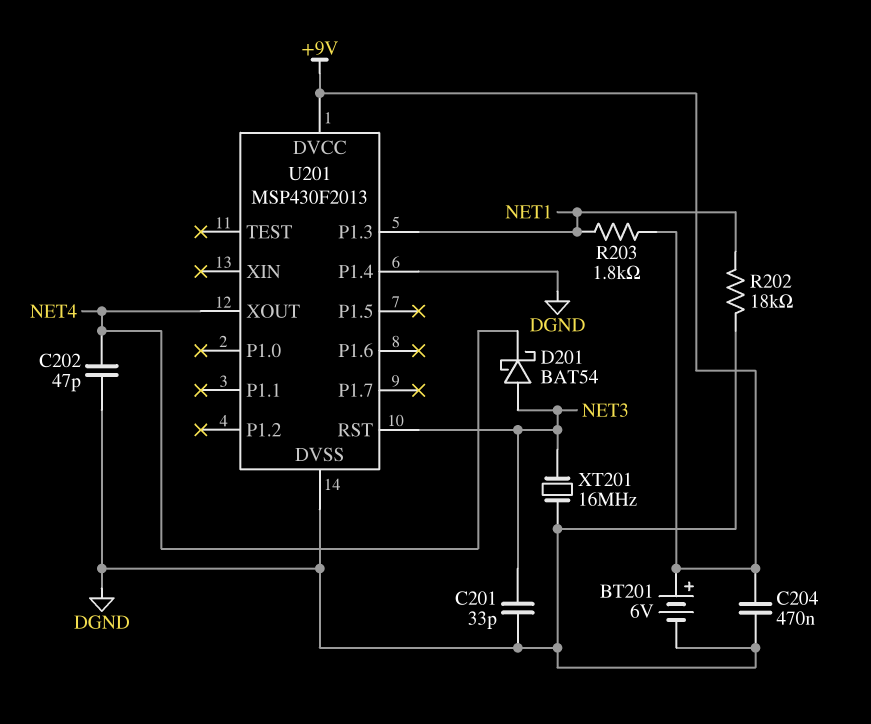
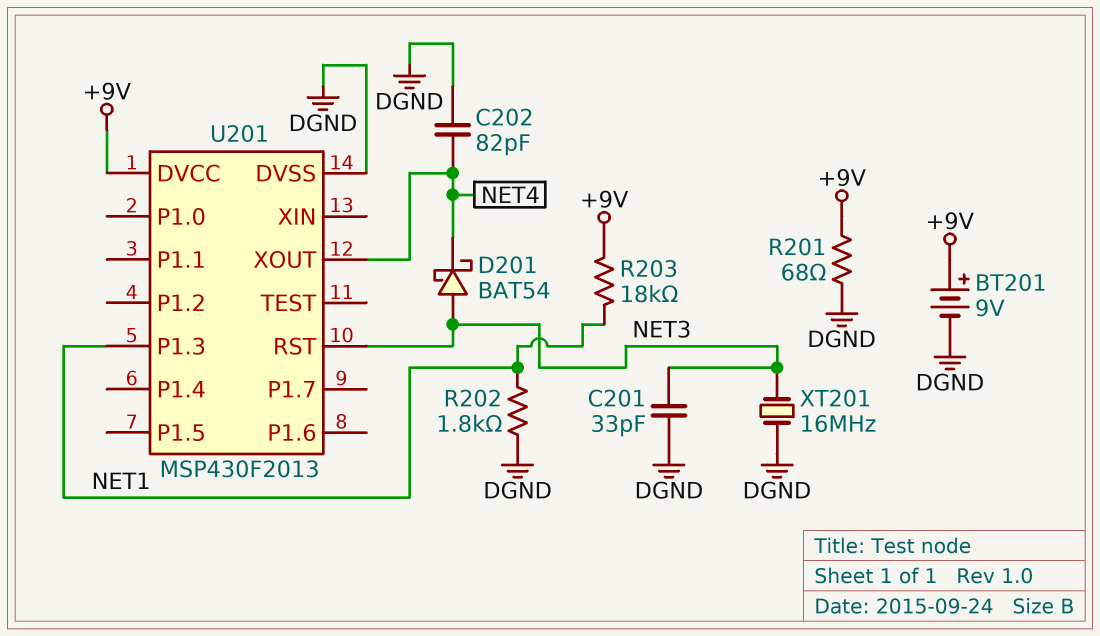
BT201: 6V (plus +9V, minus DGND) -> 9V (plus +9V, minus DGND)
C202: 47pF (DGND, NET4) -> 82pF (DGND, NET4)
C204: 470nF (+9V, DGND) -> none
R201: none -> 68 (+9V, DGND)
R202: 18k (DGND, NET1) -> 1.8k (DGND, NET1)
R203: 1.8k (+9V, NET1) -> 18k (+9V, NET1)
U201 pin P1.4: DGND -> none

